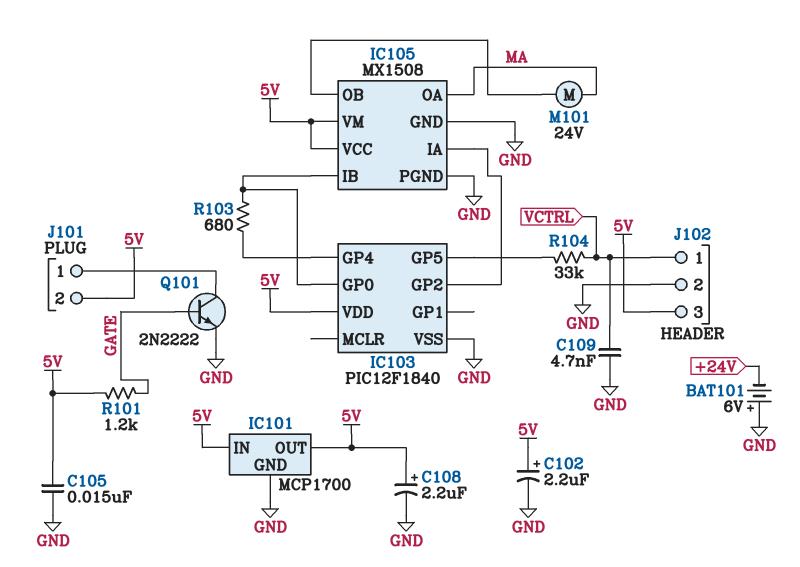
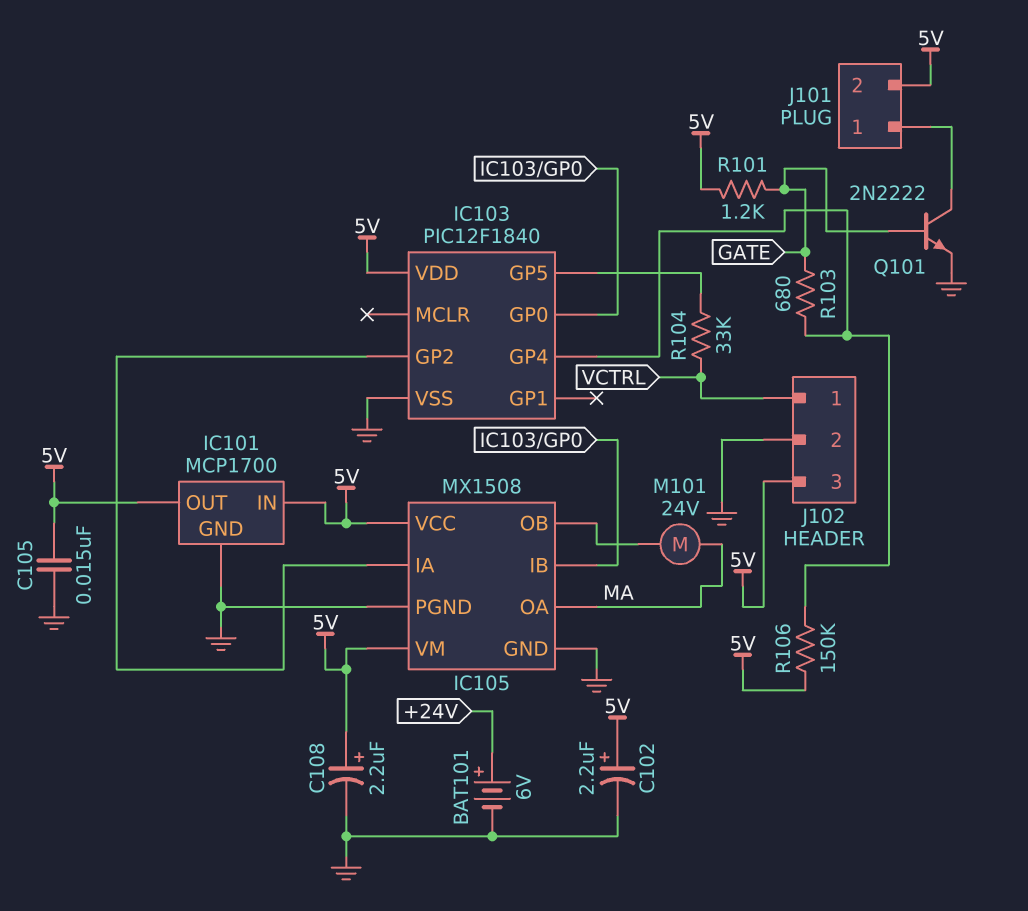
BAT101: 6V (plus GND, minus +24V) -> 6V (plus +24V, minus GND)
C109: 4.7nF (GND, VCTRL) -> none
R103: 680 (IC103/GP0, IC103/GP4) -> 680 (GATE, IC103/GP4)
R106: none -> 150k (5V, IC103/GP4)

